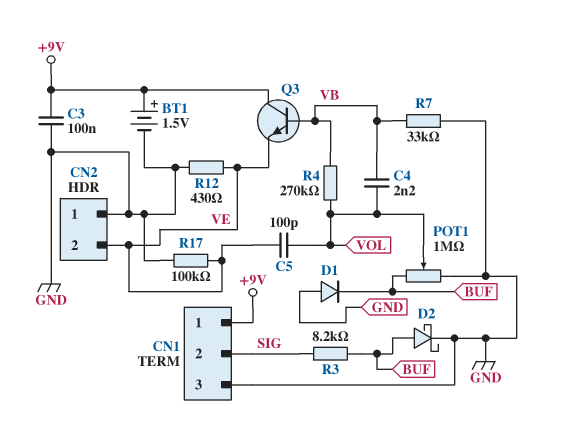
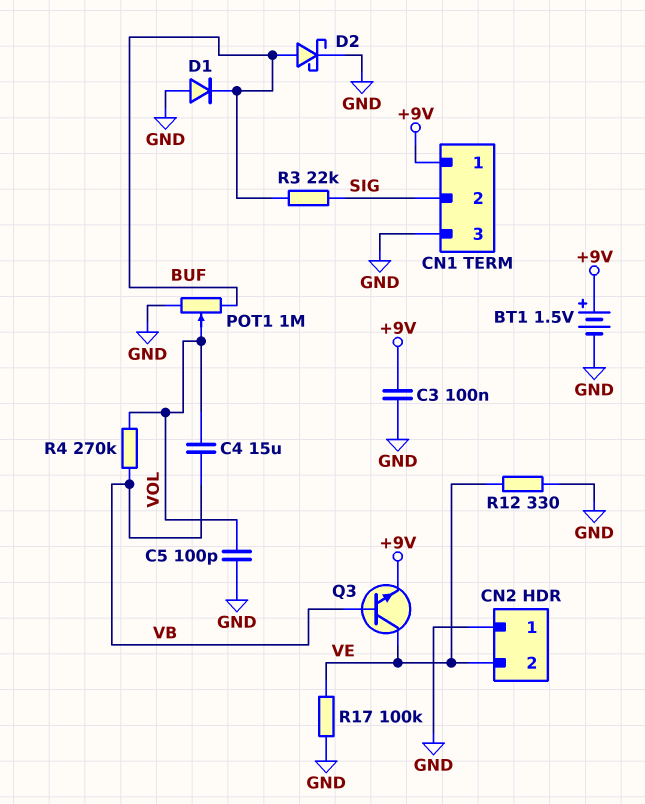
C4: 2.2nF (VB, VOL) -> 15uF (VB, VOL)
C5: 100pF (VE, VOL) -> 100pF (GND, VOL)
Q3: NPN (B VB, C +9V, E VE) -> NPN (B VB, C VE, E +9V)
R3: 8.2k (BUF, SIG) -> 22k (BUF, SIG)
R7: 33k (GND, VB) -> none
R12: 430 (GND, VE) -> 330 (GND, VE)

